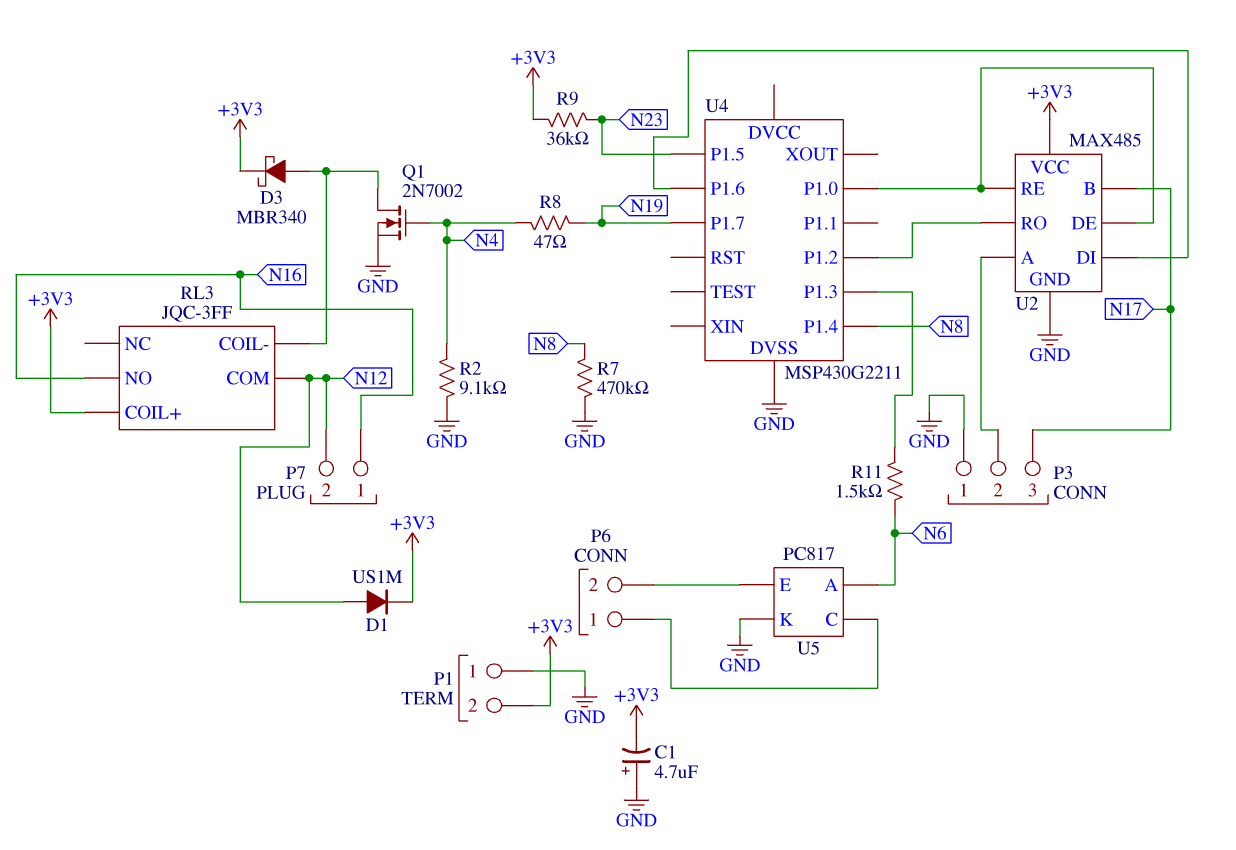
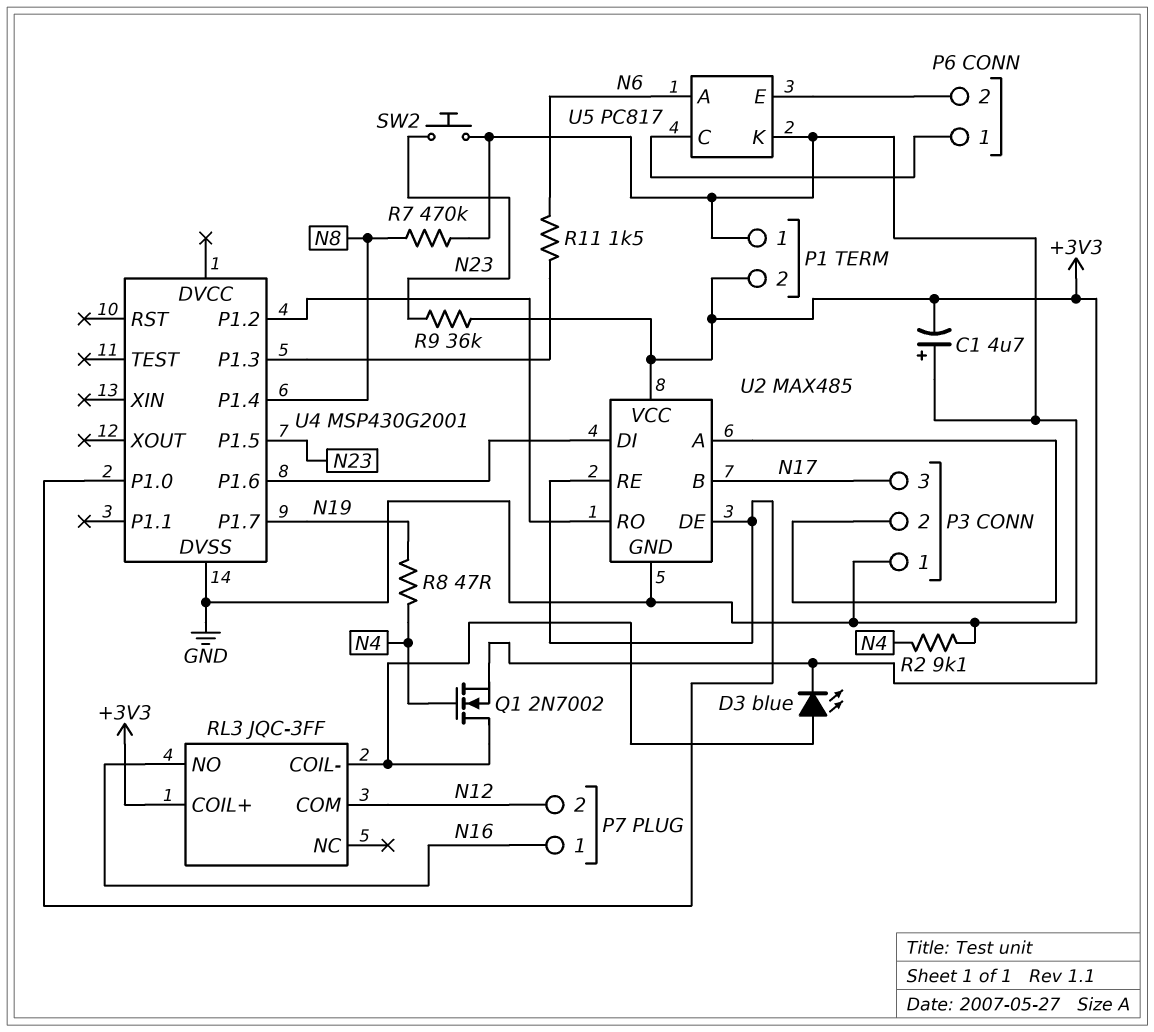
D1: diode US1M (A N12, K +3V3) -> none
D3: schottky MBR340 (A RL3/COIL-, K +3V3) -> LED blue (A RL3/COIL-, K +3V3)
Q1: NMOS 2N7002 (G N4, D RL3/COIL-, S GND) -> NMOS 2N7002 (G N4, D RL3/COIL-, S +3V3)
SW2: none -> button (GND, N23)
U4: MSP430G2211 -> MSP430G2001

